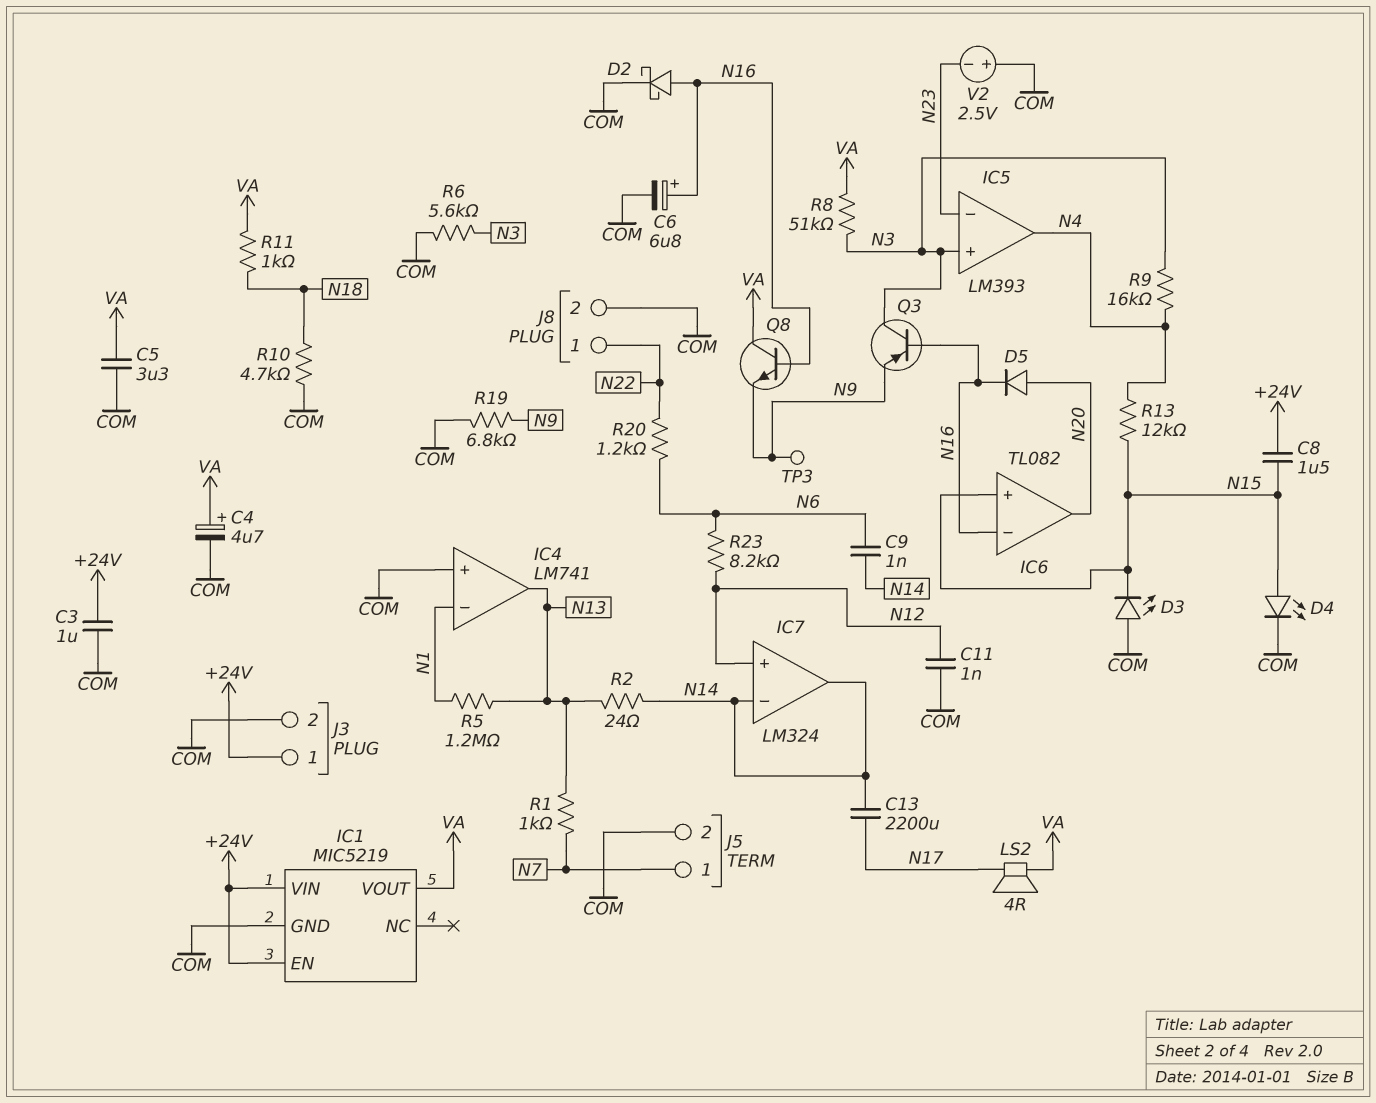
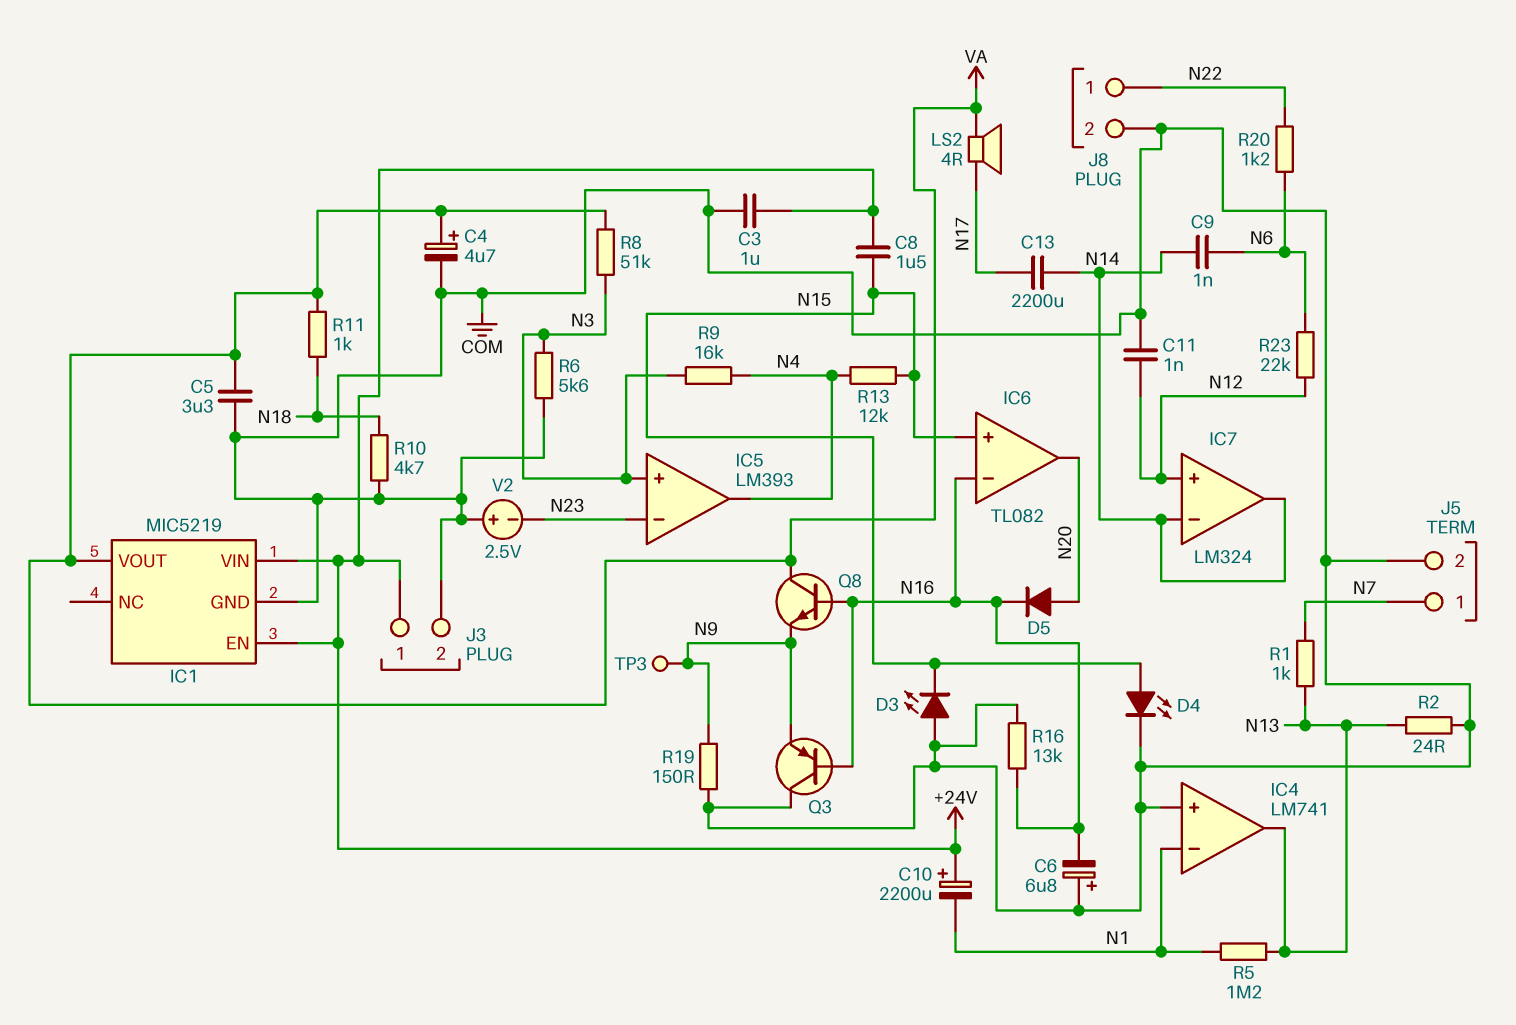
C6: 6.8uF (plus N16, minus COM) -> 6.8uF (plus COM, minus N16)
C10: none -> 2200uF (plus +24V, minus N1)
D2: schottky (A N16, K COM) -> none
Q3: PNP (B N16, C N3, E N9) -> PNP (B N16, C COM, E N9)
R2: 24 (N13, N14) -> 24 (COM, N13)
R16: none -> 13k (COM, N16)
R19: 6.8k (COM, N9) -> 150 (COM, N9)
R23: 8.2k (N6, N12) -> 22k (N6, N12)

